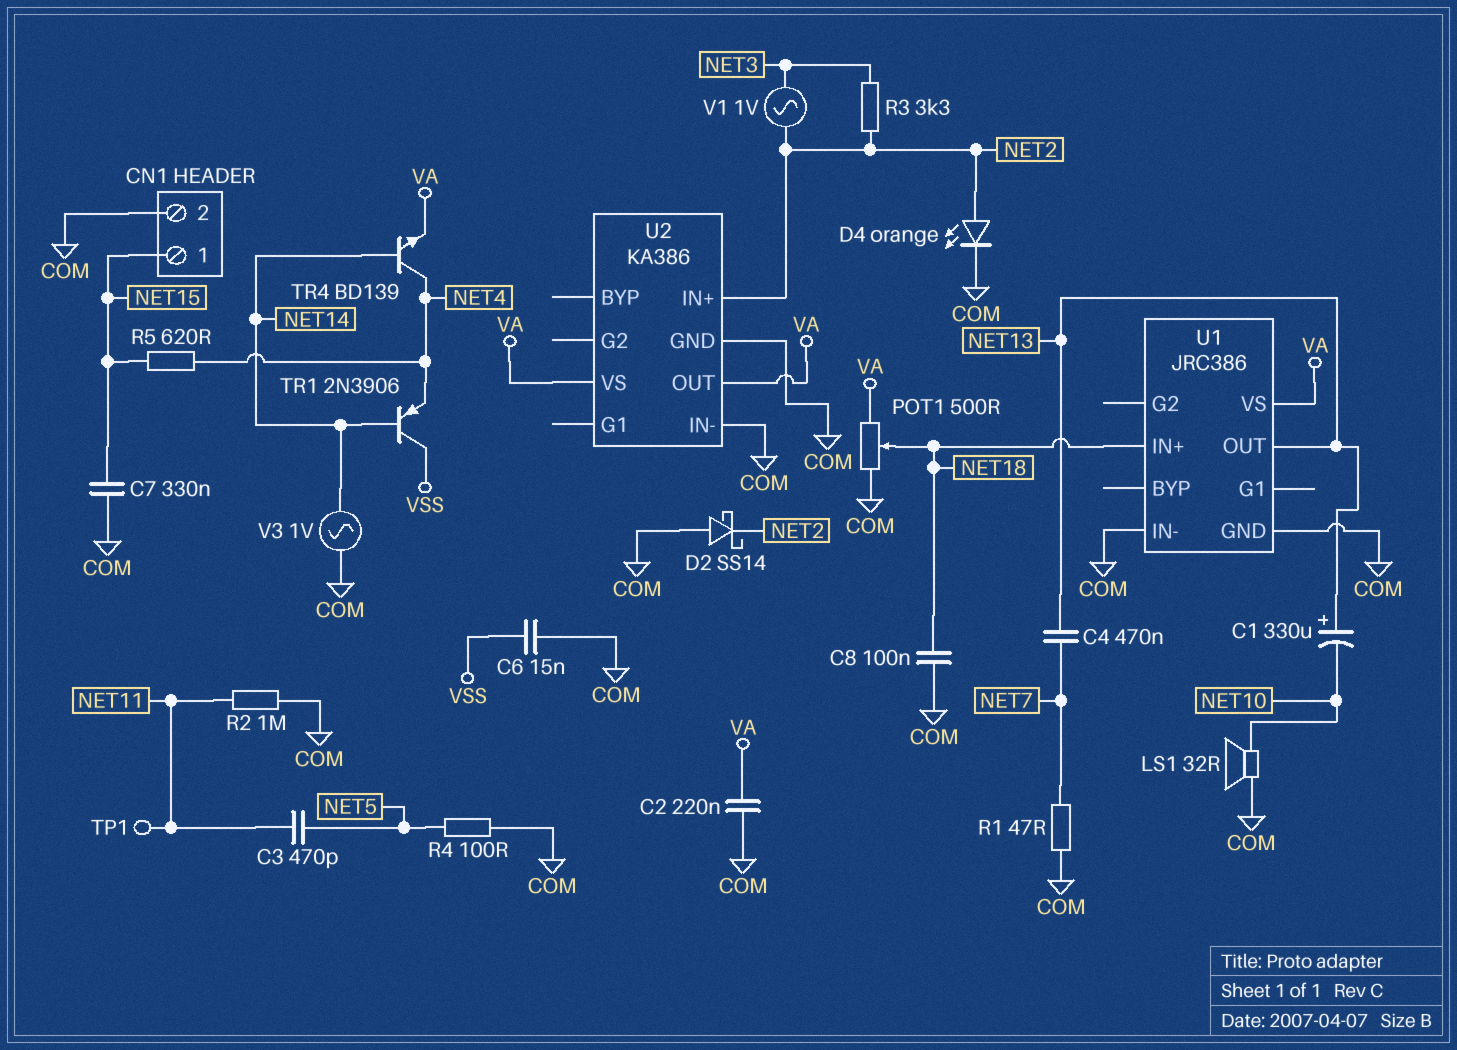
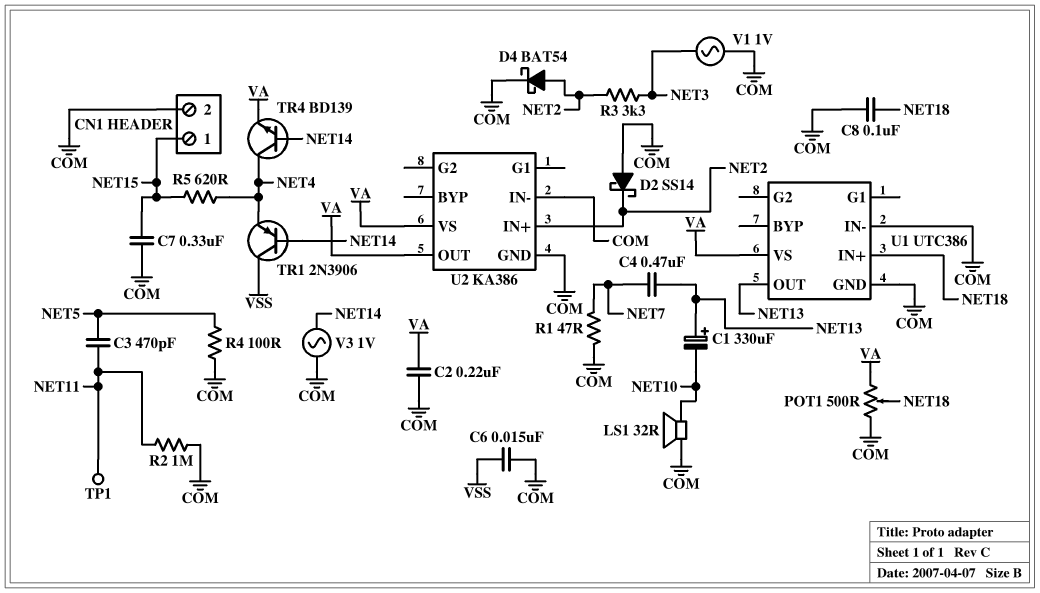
D4: LED orange (A NET2, K COM) -> schottky BAT54 (A NET2, K COM)
U1: JRC386 -> UTC386
V1: AC 1V (NET2, NET3) -> AC 1V (COM, NET3)

